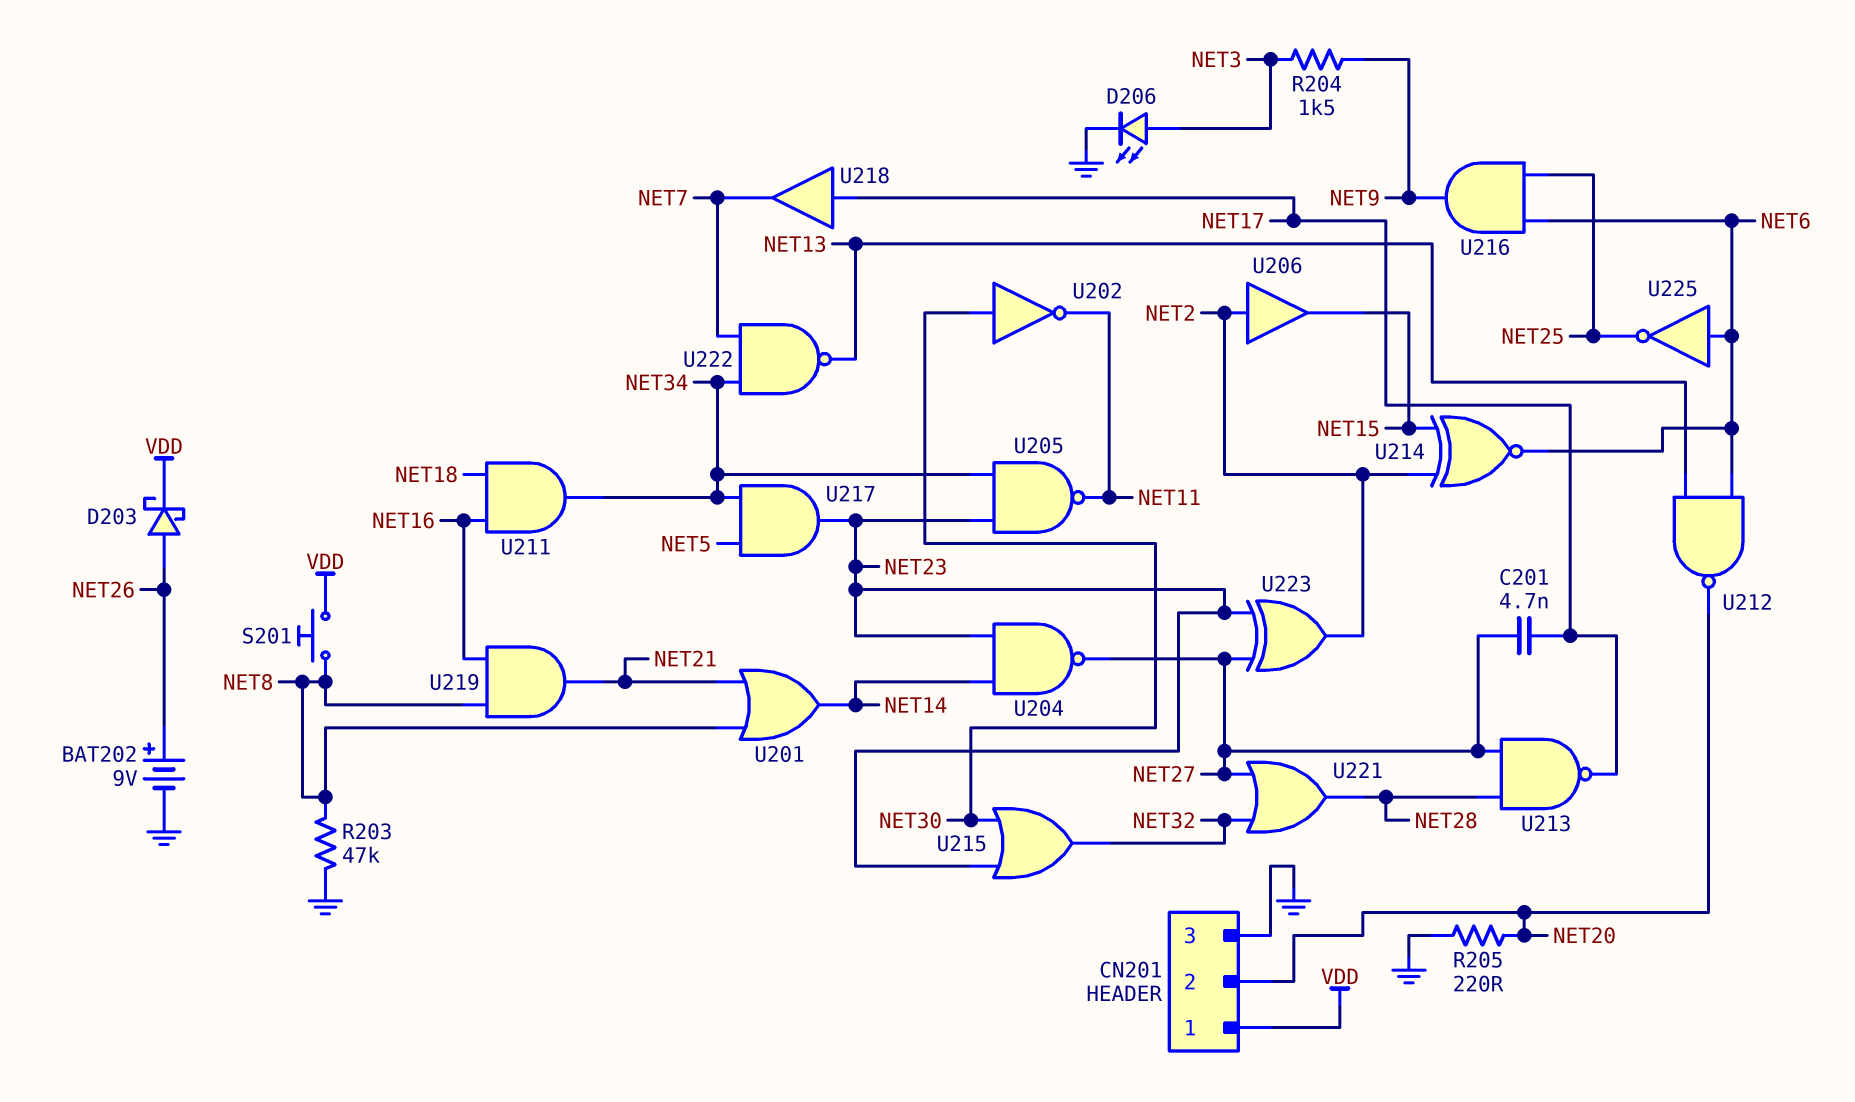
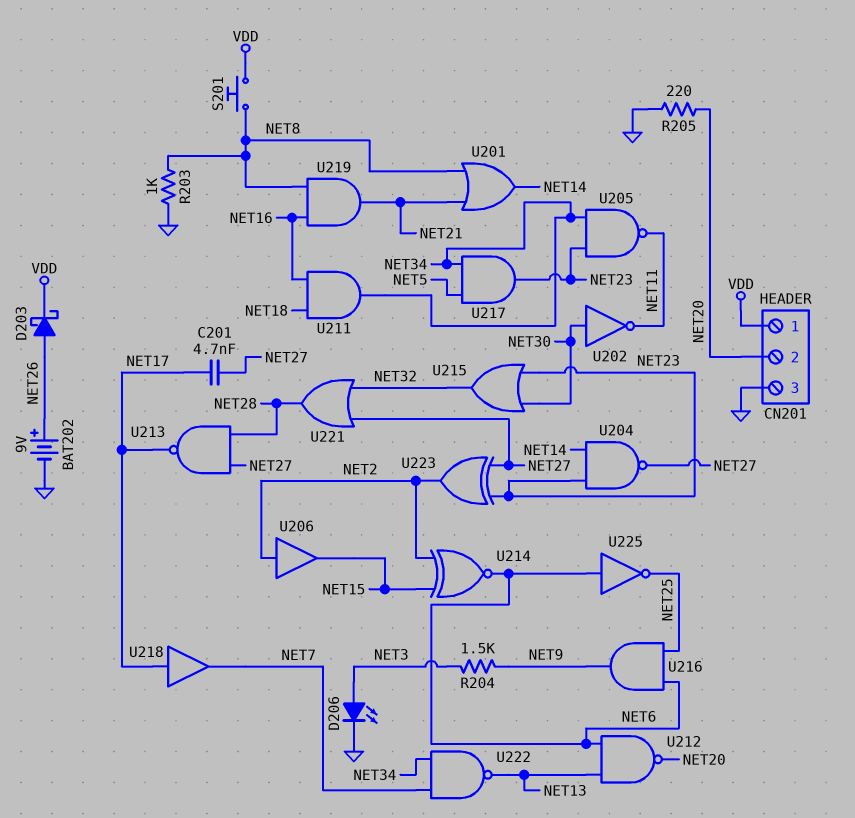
R203: 47k (GND, NET8) -> 1k (GND, NET8)

